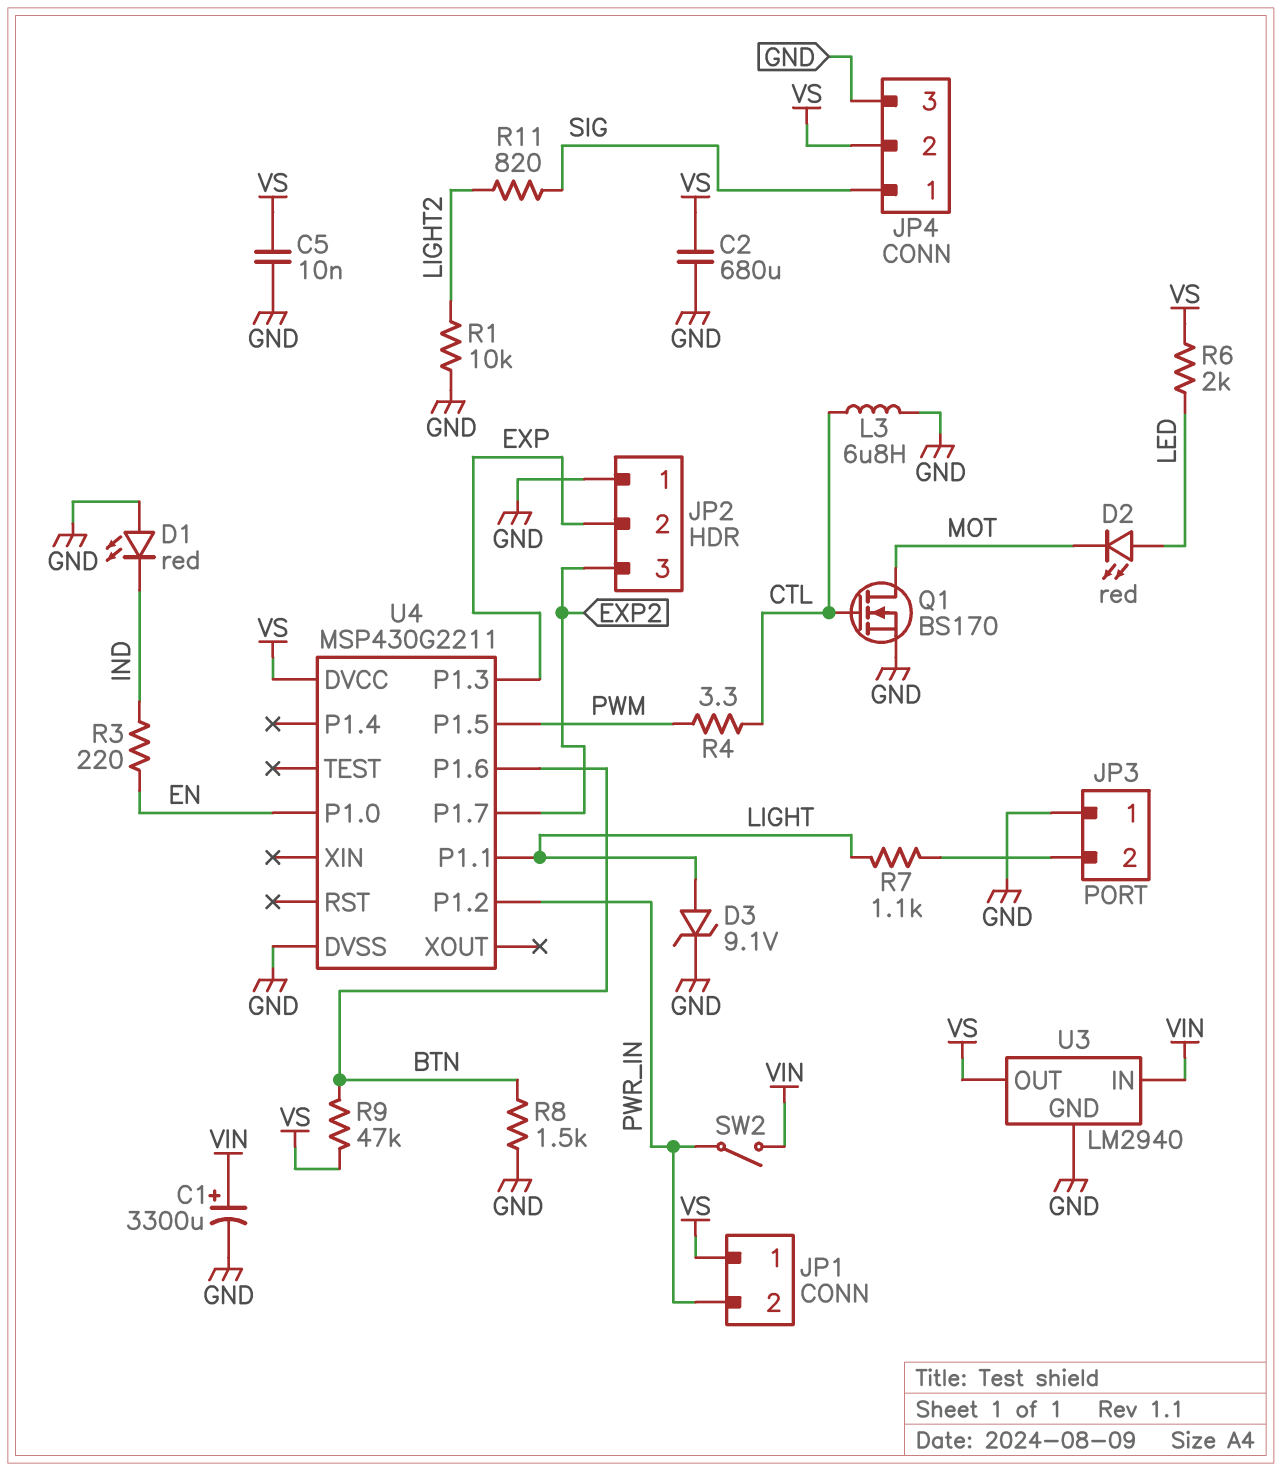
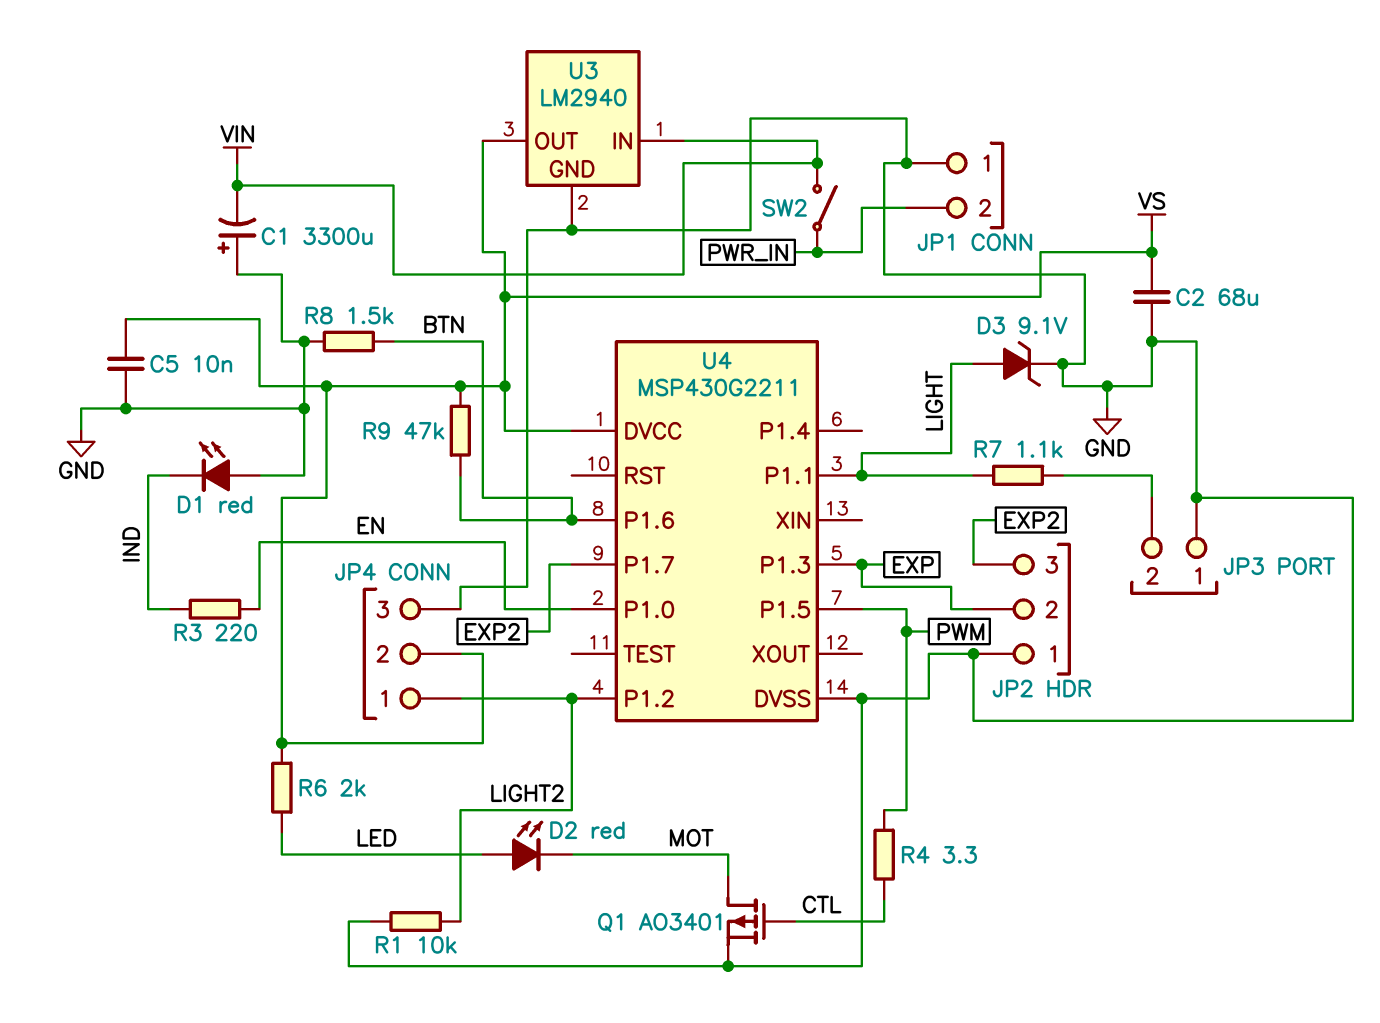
C1: 3300uF (plus VIN, minus GND) -> 3300uF (plus GND, minus VIN)
C2: 680uF (GND, VS) -> 68uF (GND, VS)
JP1 pin 1: VS -> GND
JP4 pin 1: SIG -> LIGHT2
L3: 6.8uH (CTL, GND) -> none
Q1: NMOS BS170 (G CTL, D MOT, S GND) -> PMOS AO3401 (G CTL, D MOT, S GND)
R11: 820 (LIGHT2, SIG) -> none
U4 pin P1.2: PWR_IN -> LIGHT2

